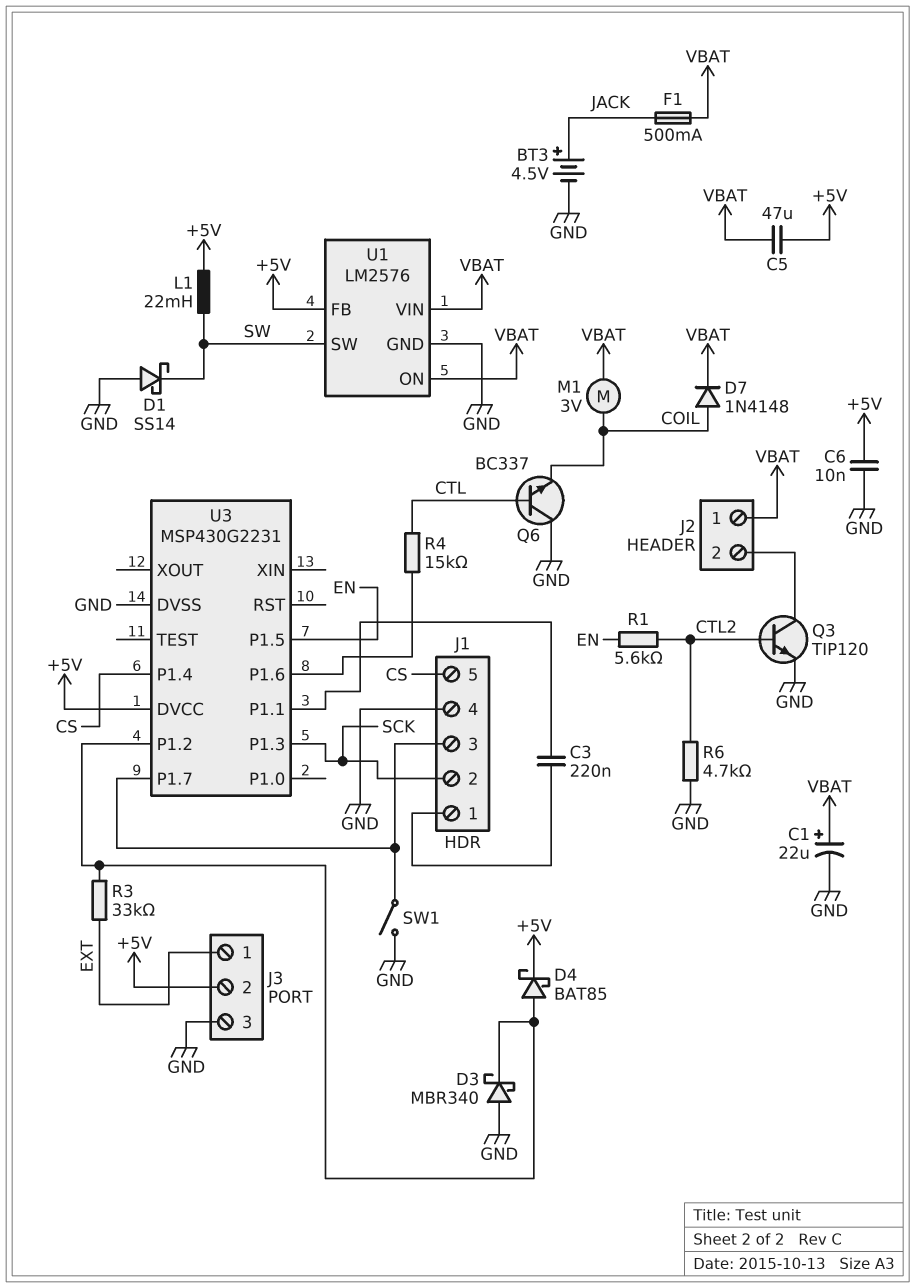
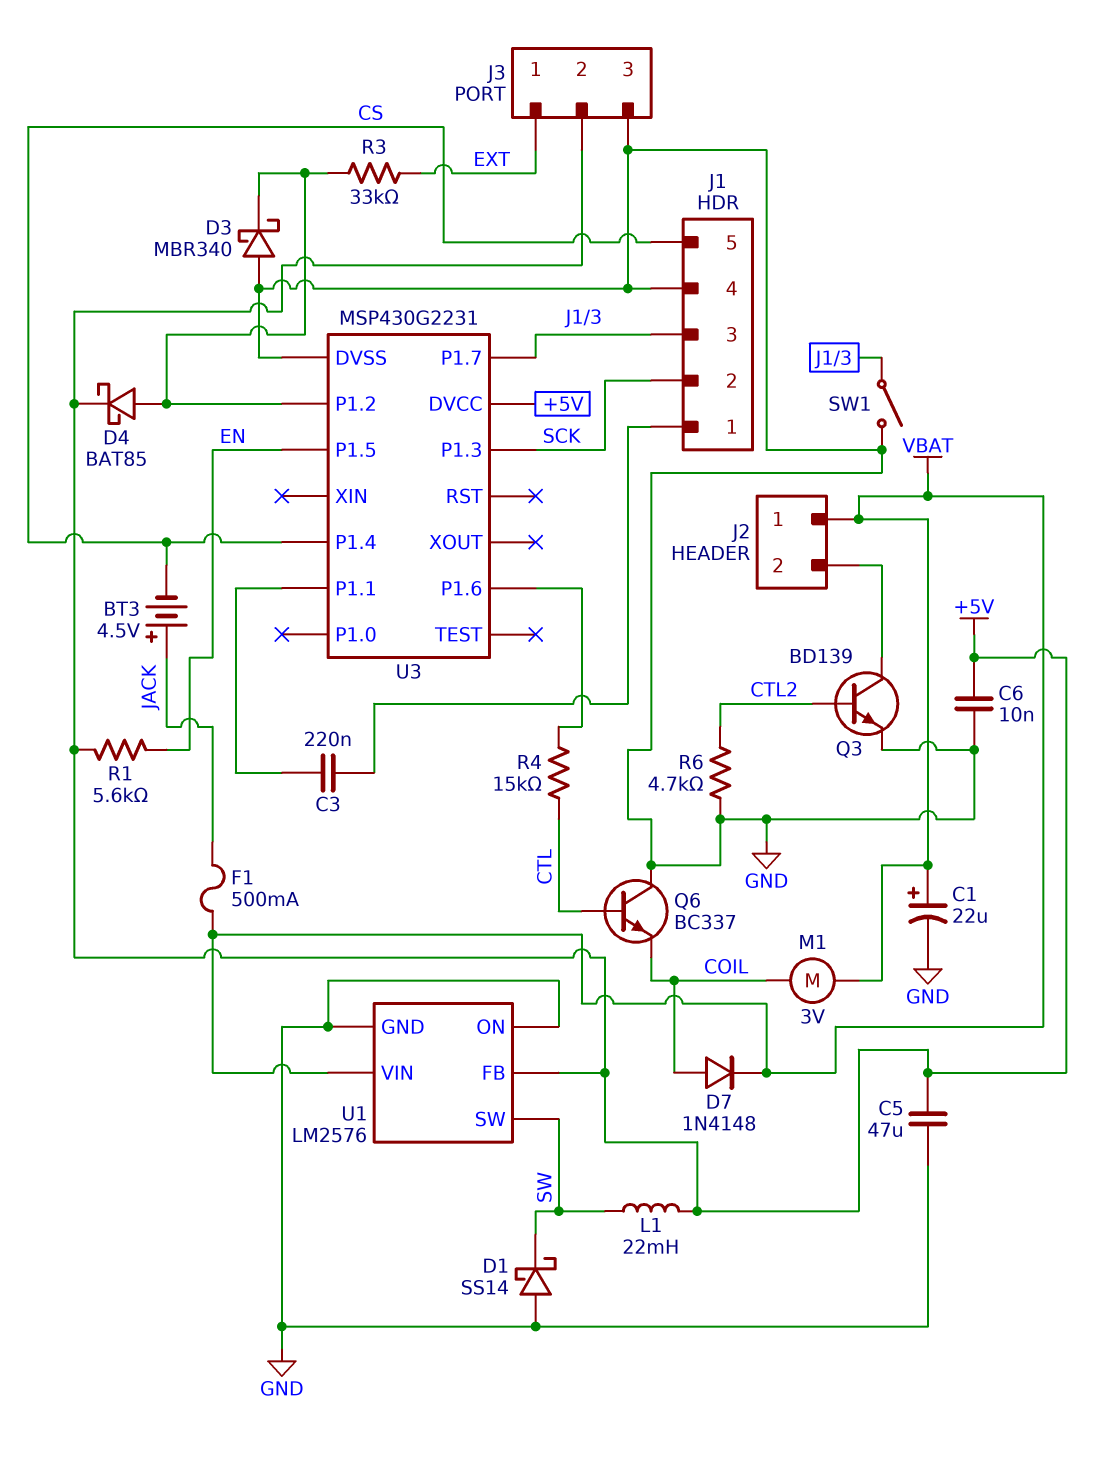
BT3: 4.5V (plus JACK, minus GND) -> 4.5V (plus JACK, minus CS)
C5: 47uF (+5V, VBAT) -> 47uF (+5V, GND)
Q3: NPN TIP120 (B CTL2, C J2/2, E GND) -> NPN BD139 (B CTL2, C J2/2, E GND)
R1: 5.6k (CTL2, EN) -> 5.6k (+5V, EN)
U1 pin ON: VBAT -> GND

